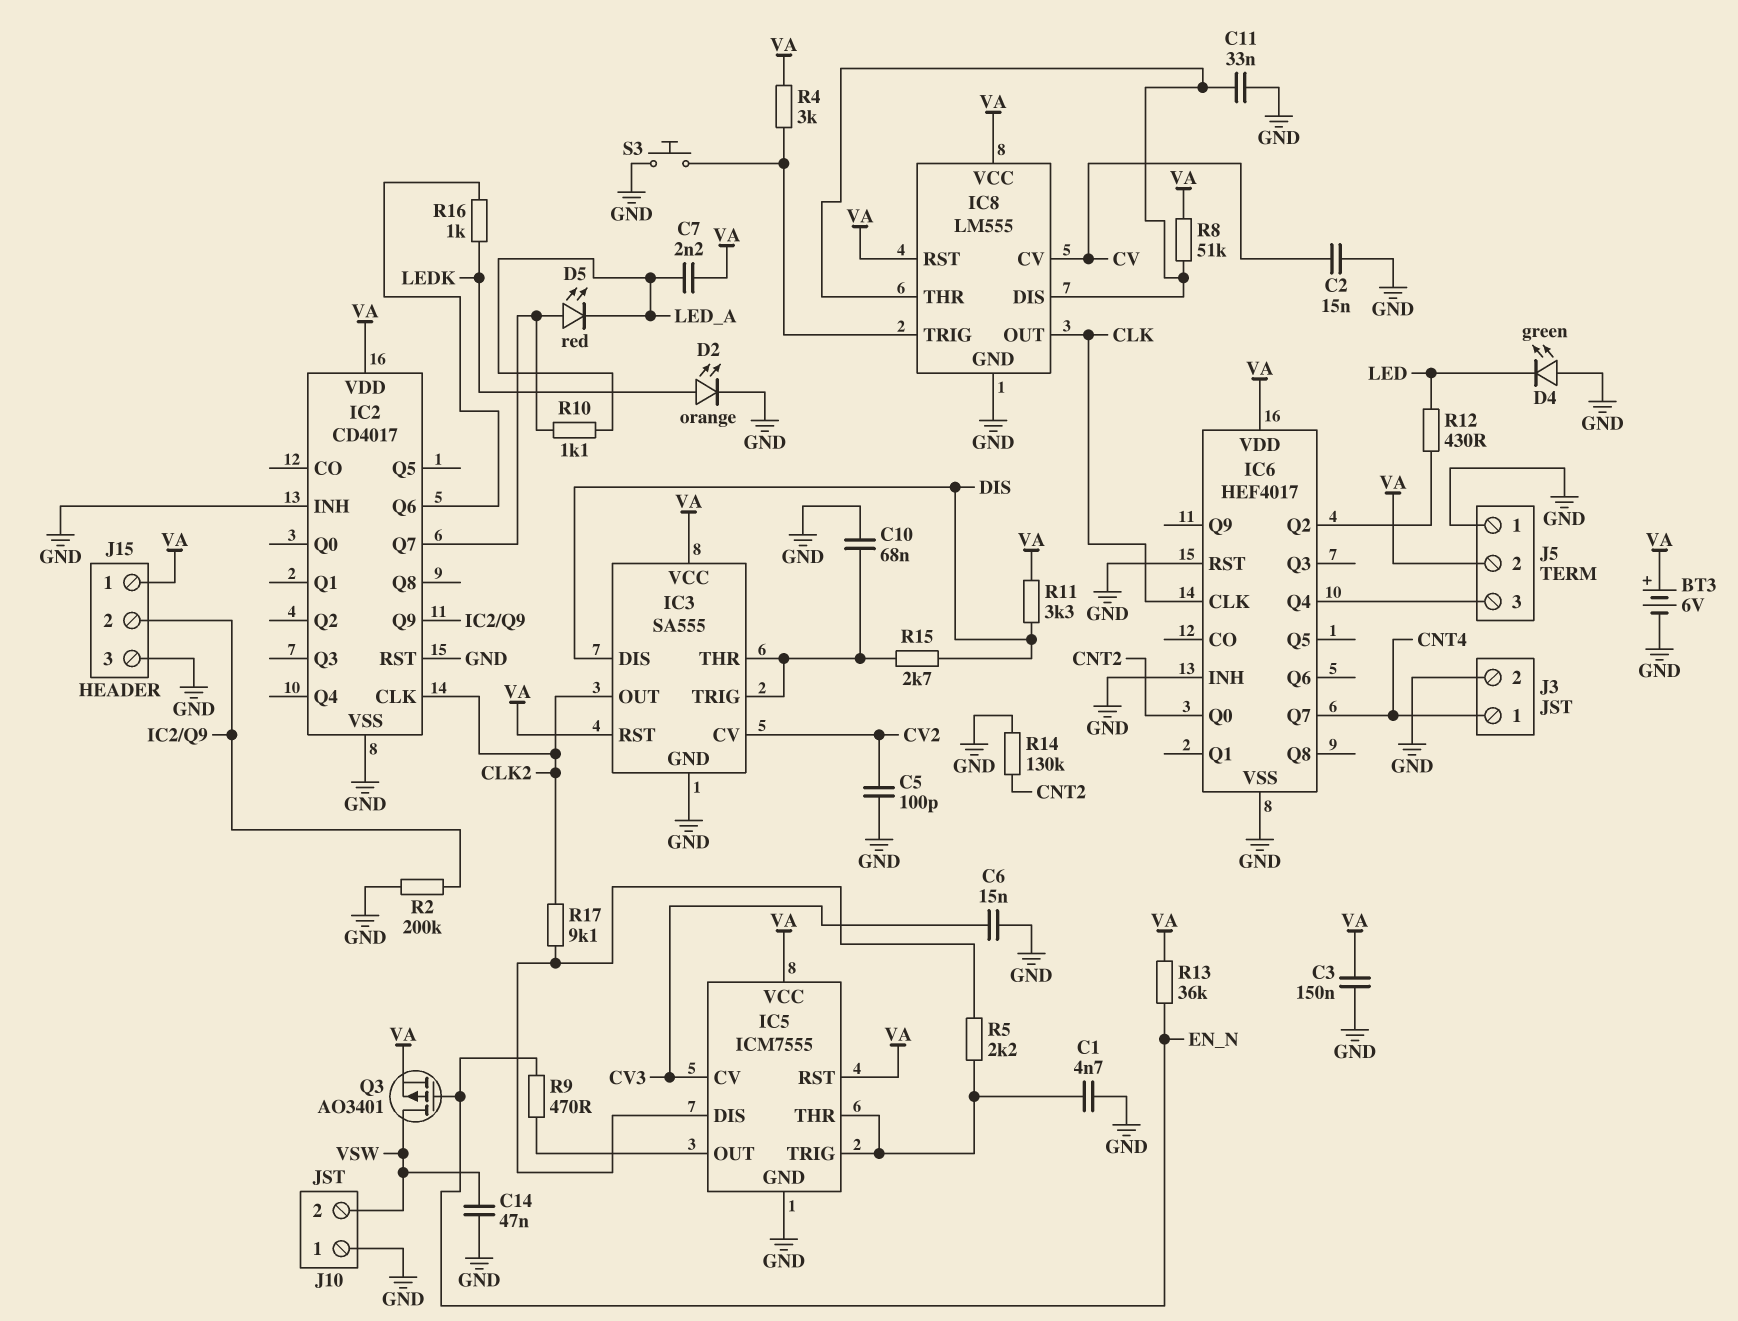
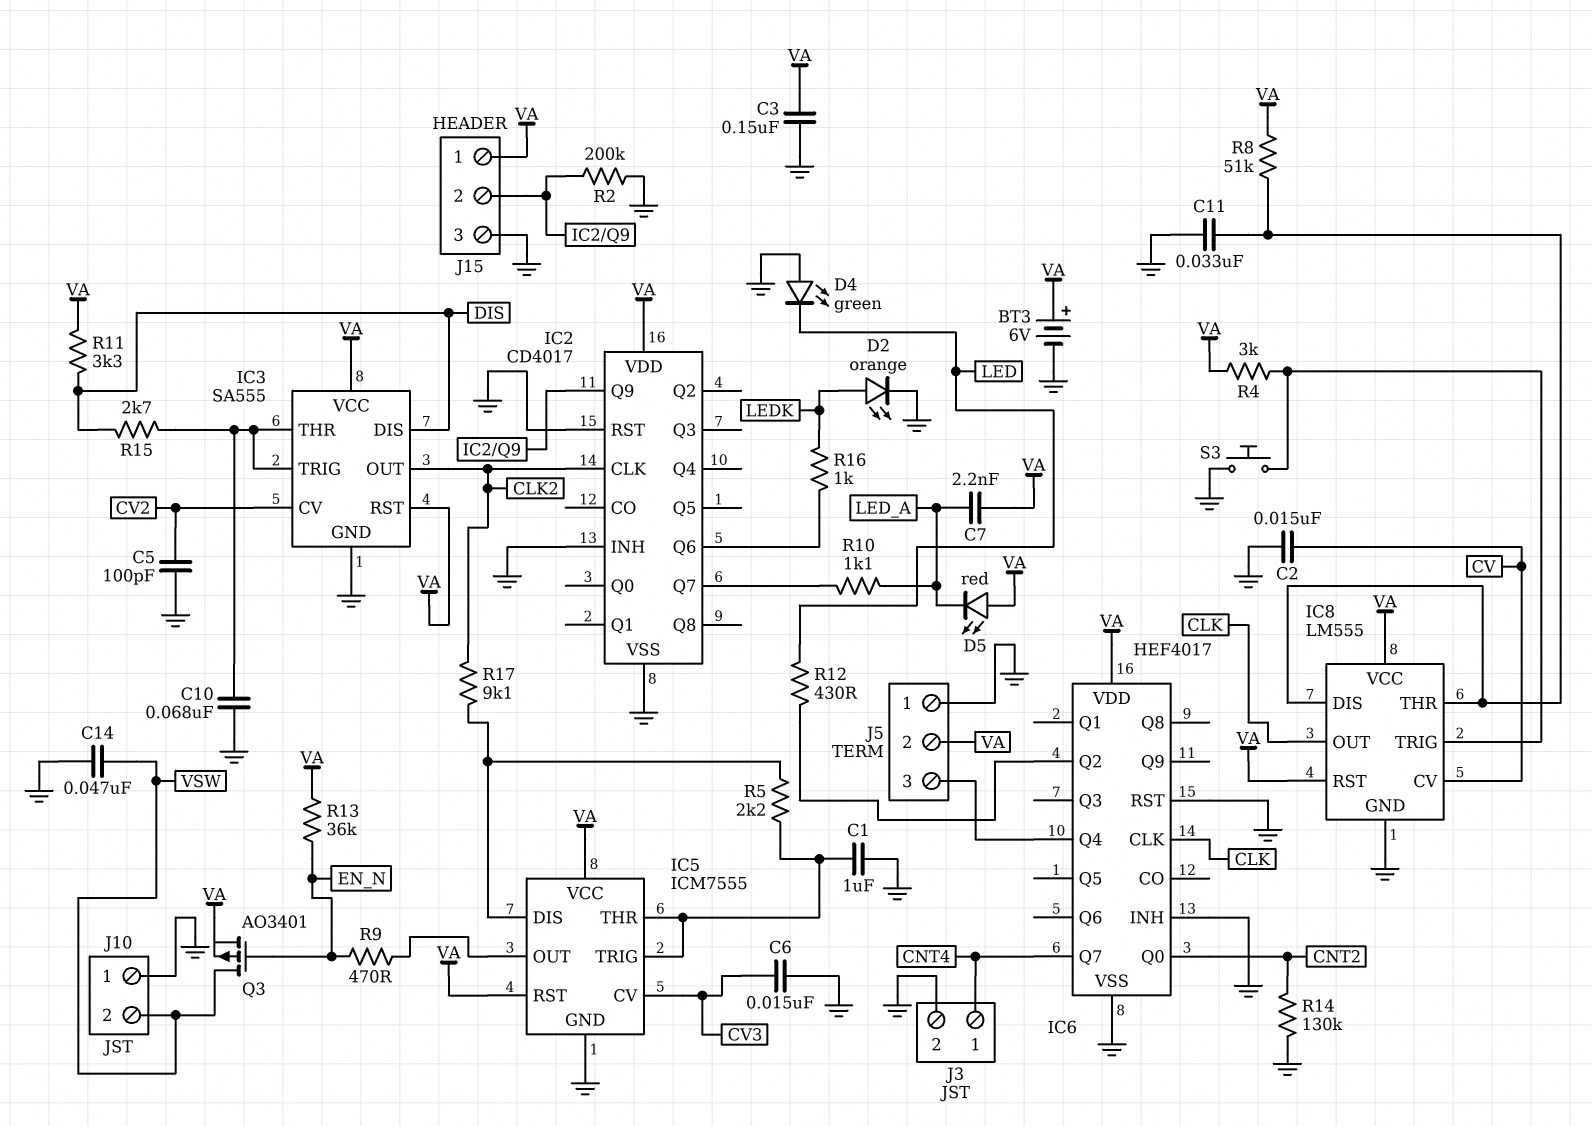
C1: 4.7nF (GND, IC5/THR) -> 1uF (GND, IC5/THR)
D5: LED red (A IC2/Q7, K LED_A) -> LED red (A VA, K LED_A)

